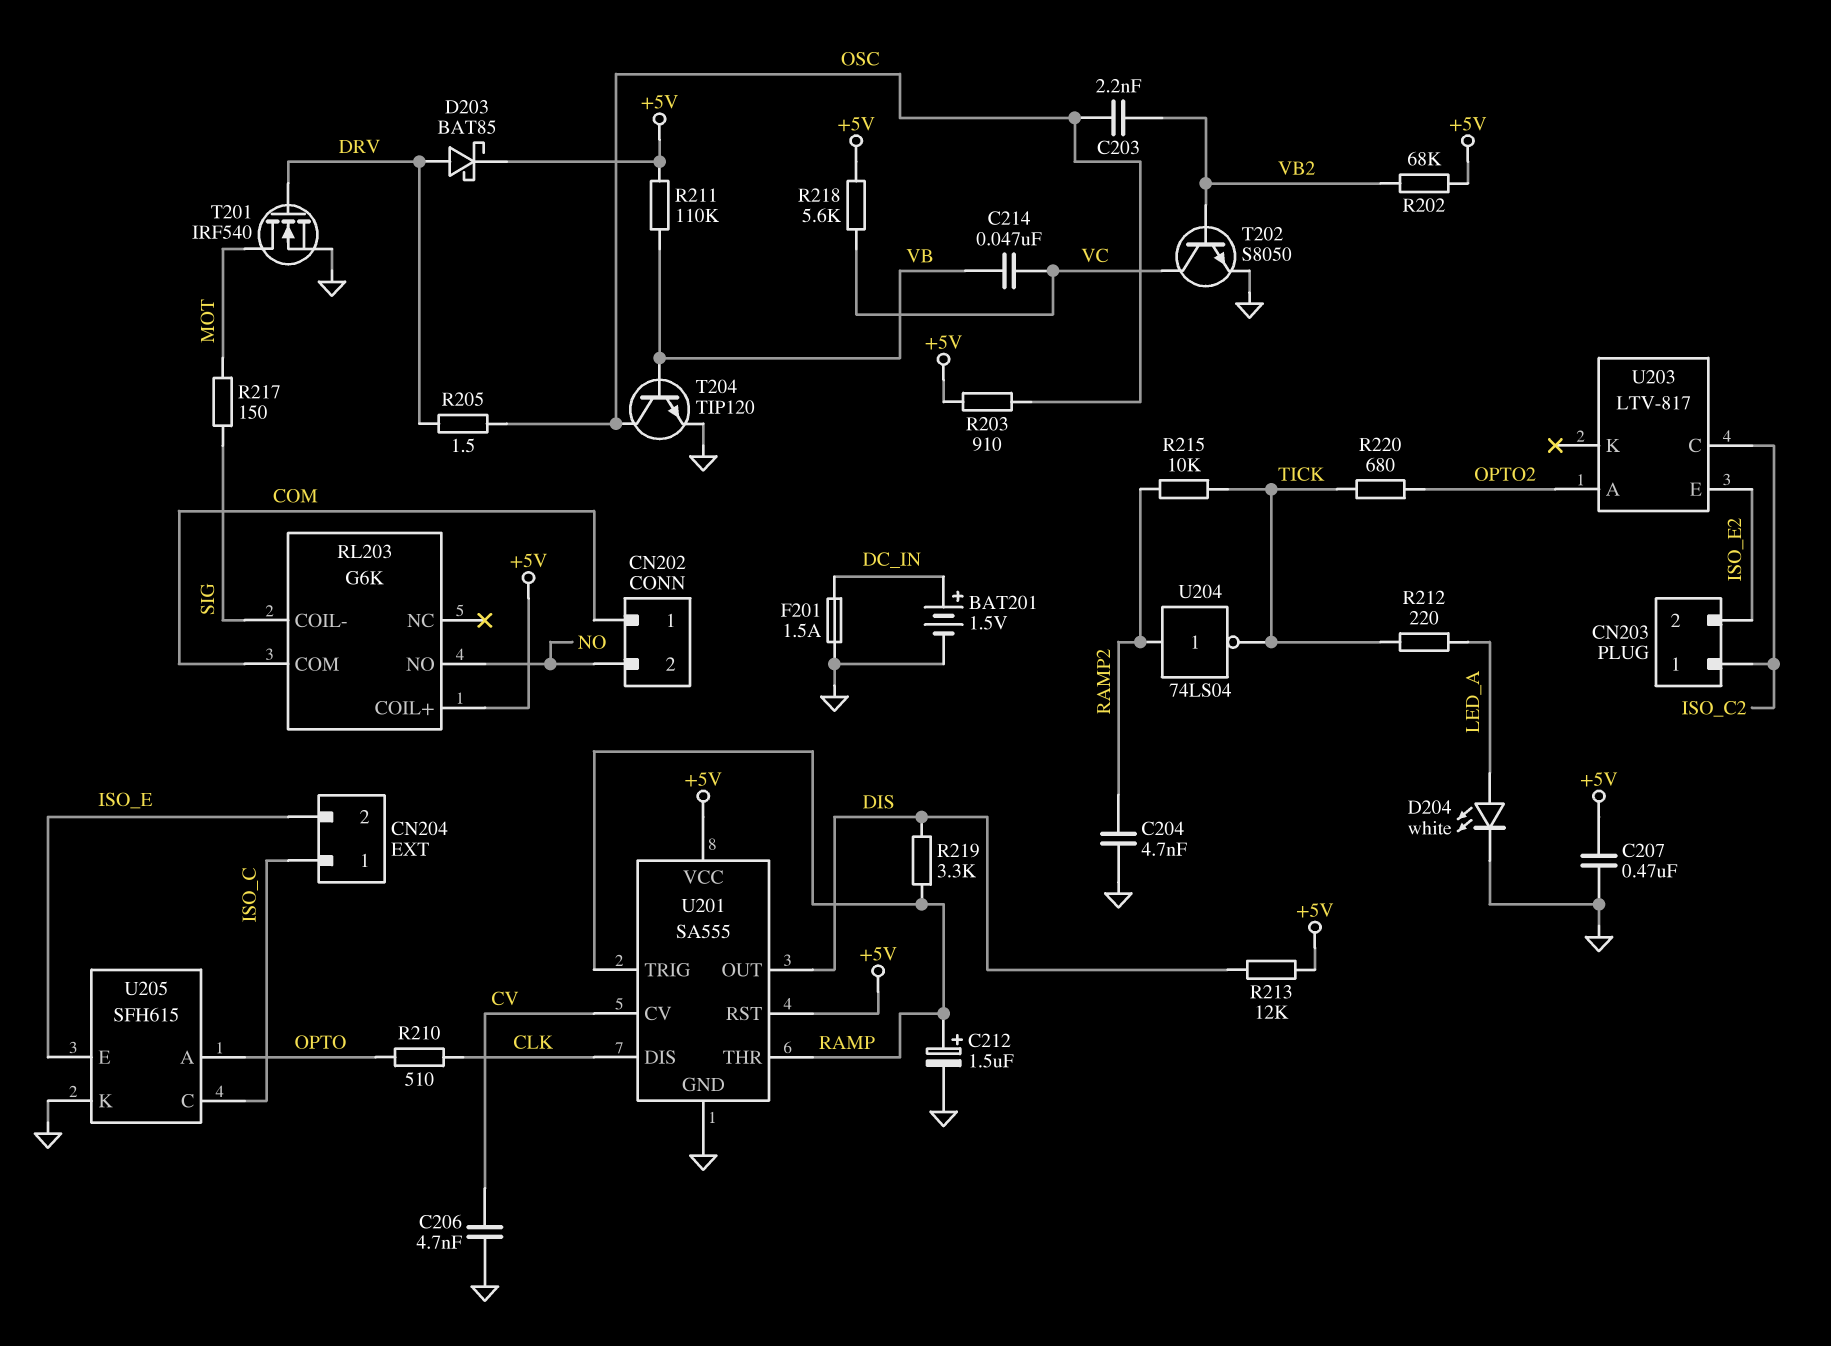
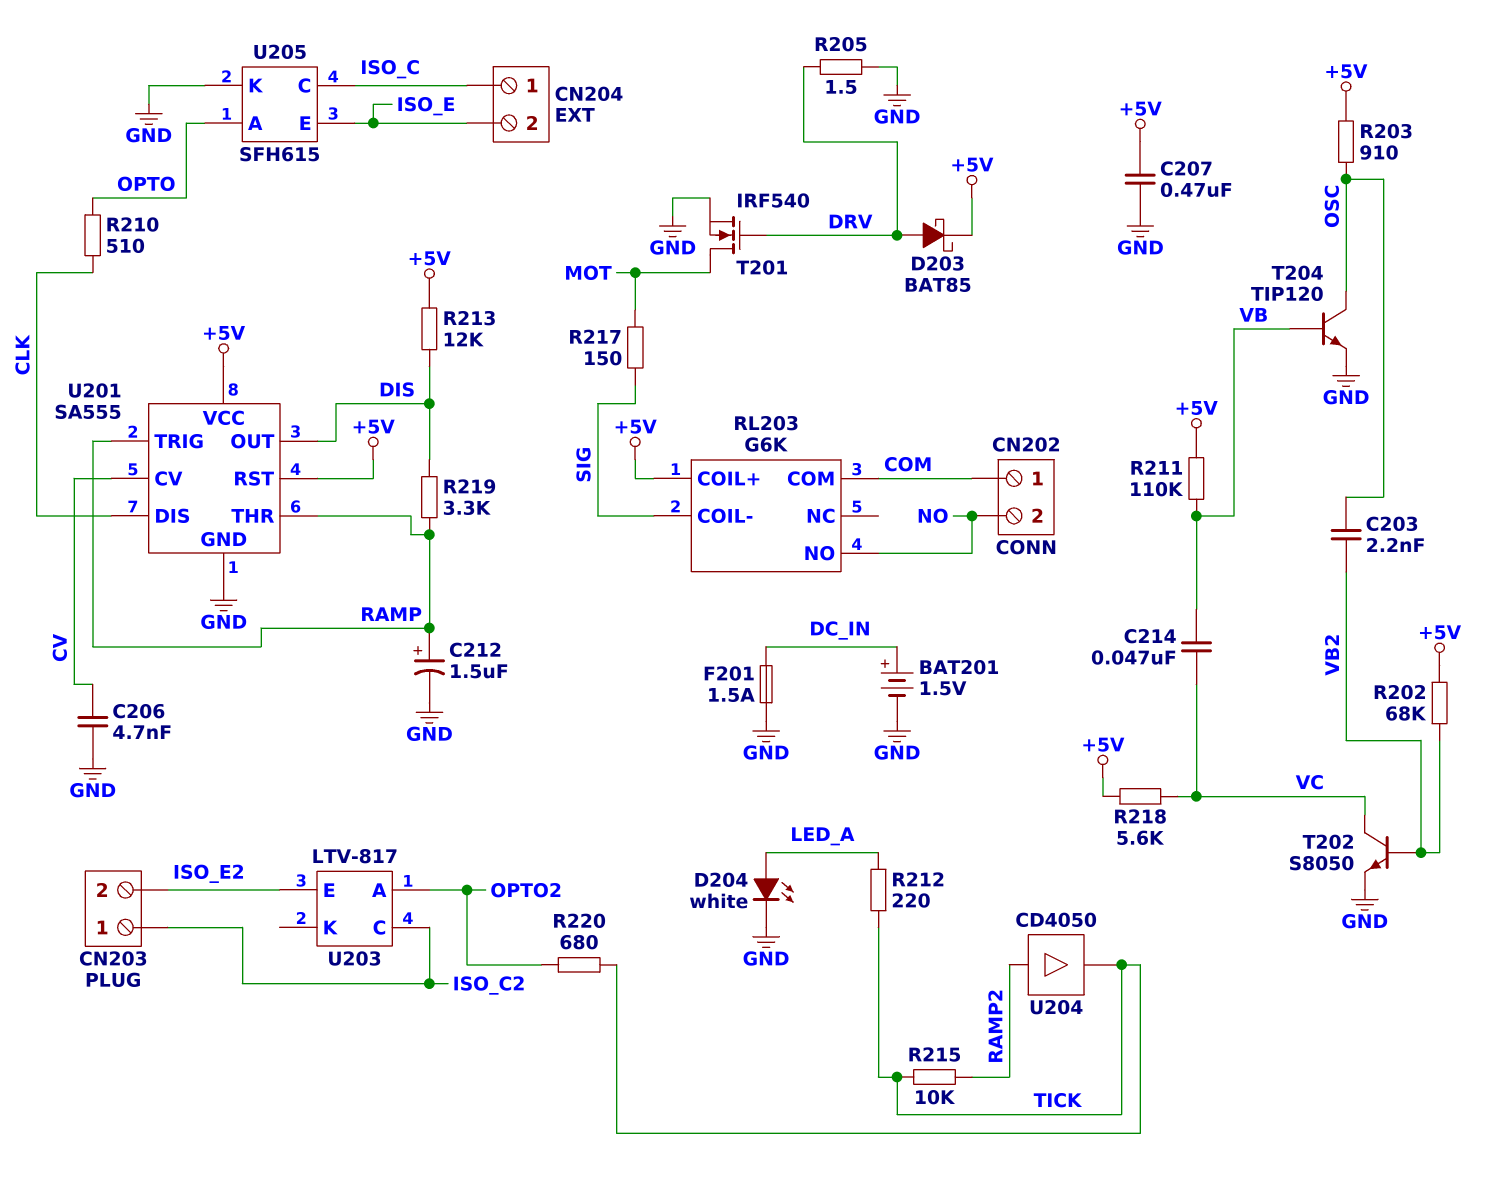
C204: 4.7nF (GND, RAMP2) -> none
R205: 1.5 (DRV, OSC) -> 1.5 (DRV, GND)
U204: NOT 74LS04 (in RAMP2, out TICK) -> buffer CD4050 (in RAMP2, out TICK)

